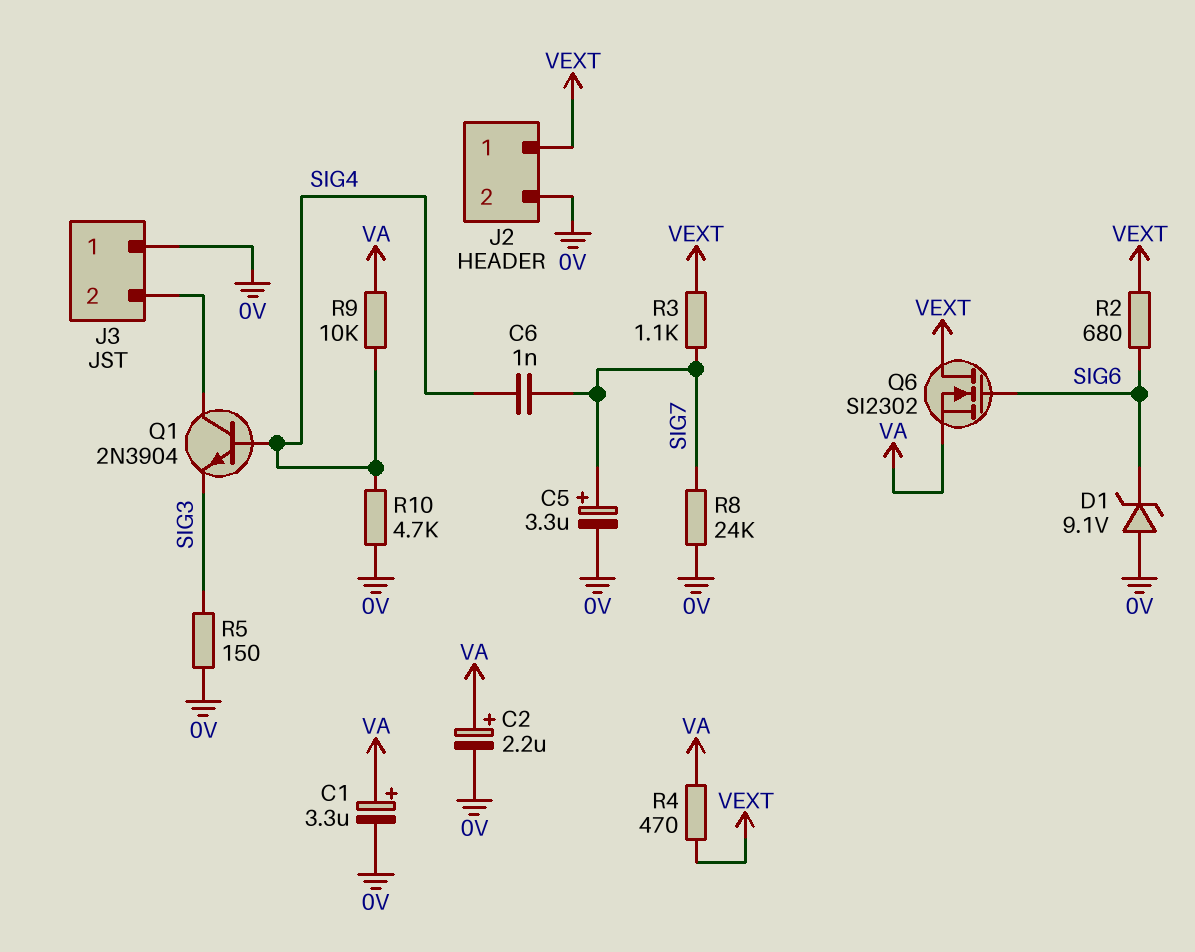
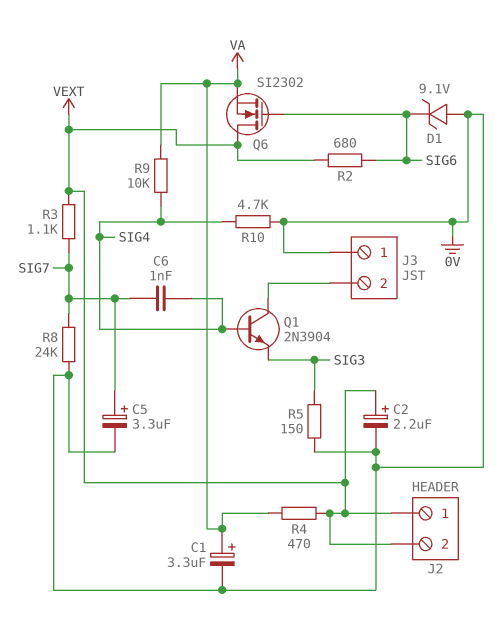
C2: 2.2uF (plus VA, minus 0V) -> 2.2uF (plus VEXT, minus 0V)
J2 pin 2: 0V -> VEXT

